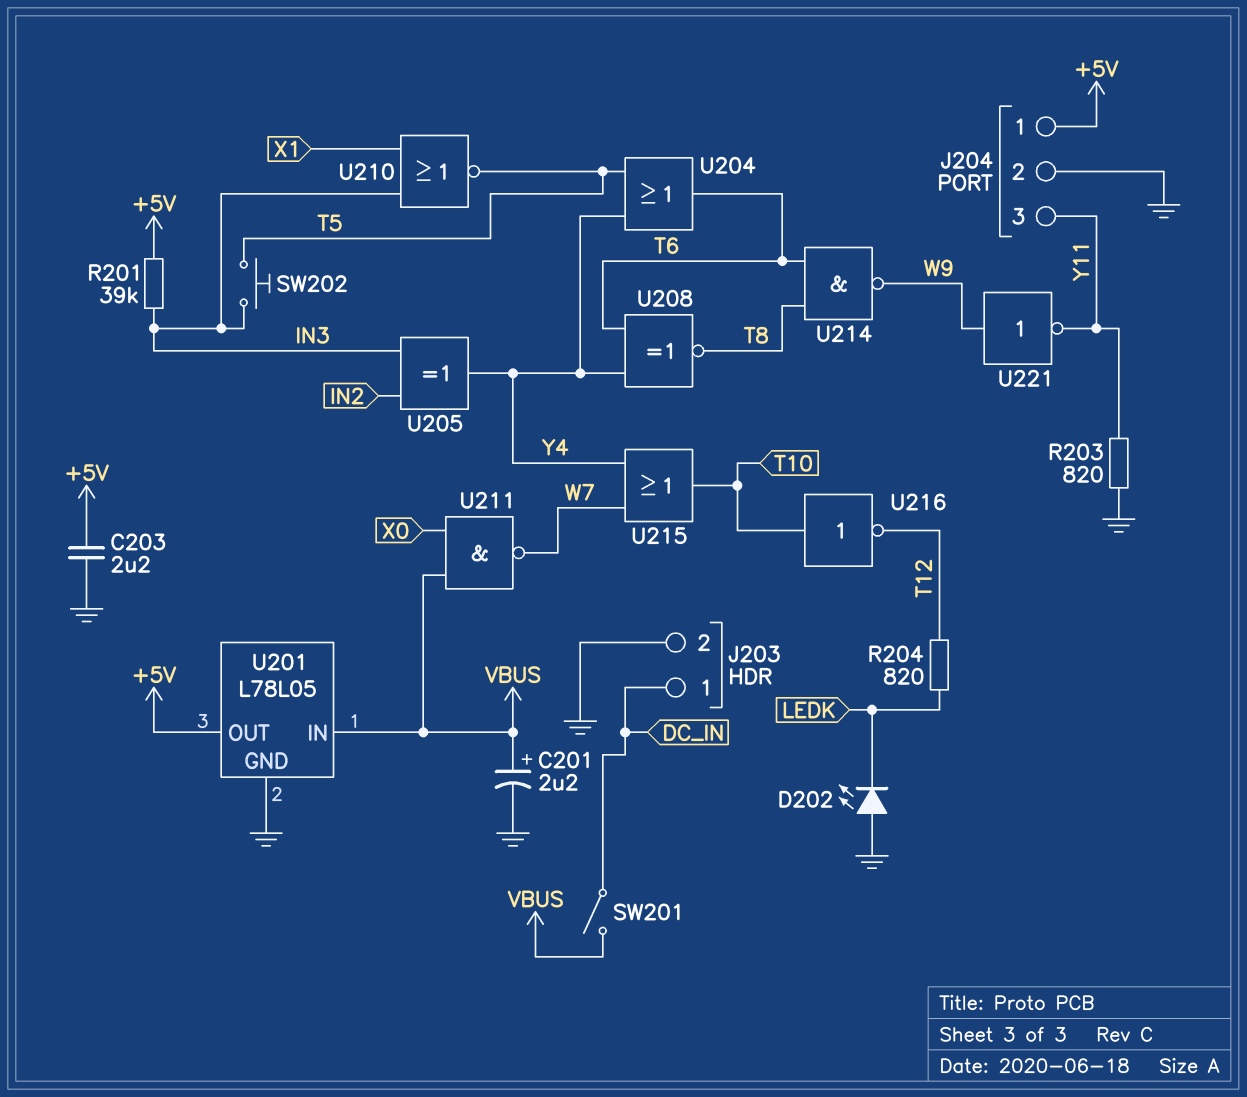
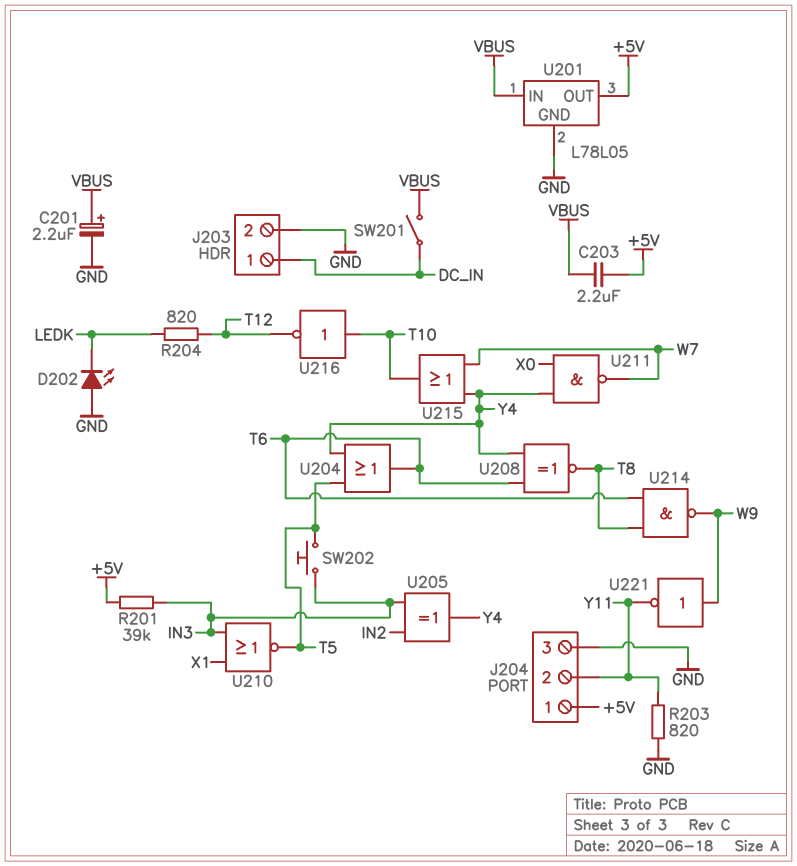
C203: 2.2uF (+5V, GND) -> 2.2uF (+5V, VBUS)
J204 pin 2: GND -> Y11
J204 pin 3: Y11 -> GND
U211: NAND (in VBUS, in X0, out W7) -> NAND (in X0, in Y4, out W7)

